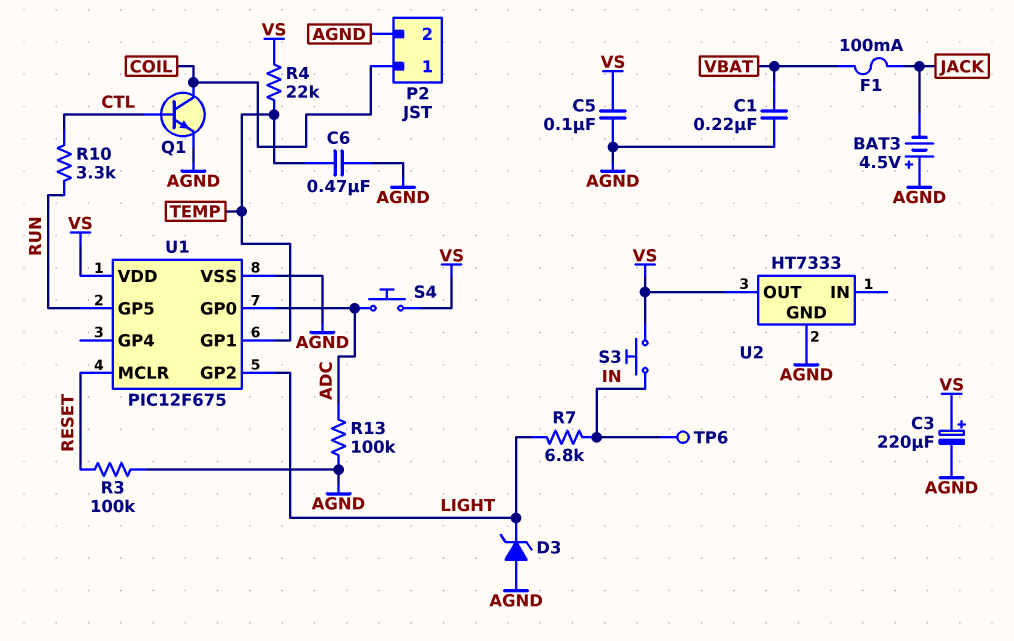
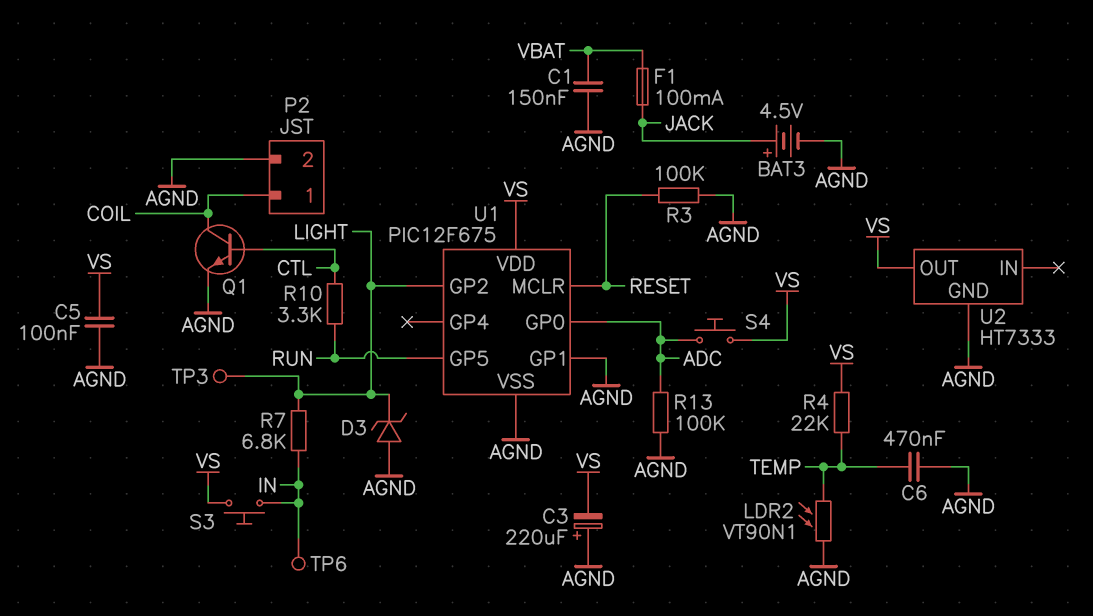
BAT3: 4.5V (plus AGND, minus JACK) -> 4.5V (plus JACK, minus AGND)
C1: 220nF (AGND, VBAT) -> 150nF (AGND, VBAT)
C3: 220uF (plus VS, minus AGND) -> 220uF (plus AGND, minus VS)
LDR2: none -> VT90N1 (AGND, TEMP)
TP3: none -> test point (LIGHT)
U1 pin GP1: TEMP -> AGND

